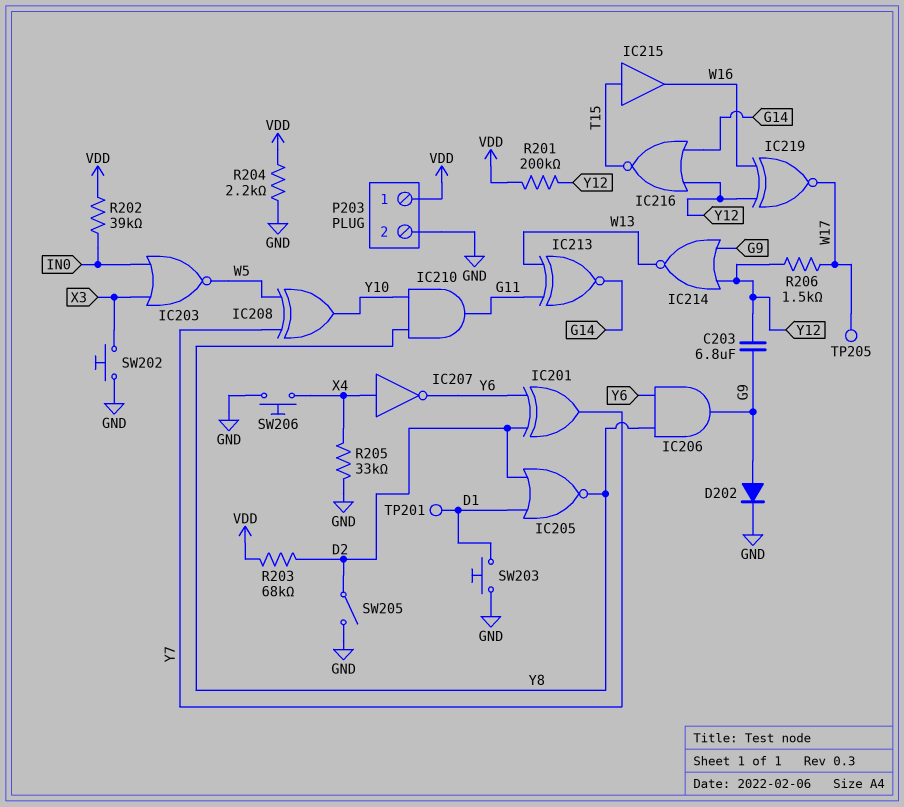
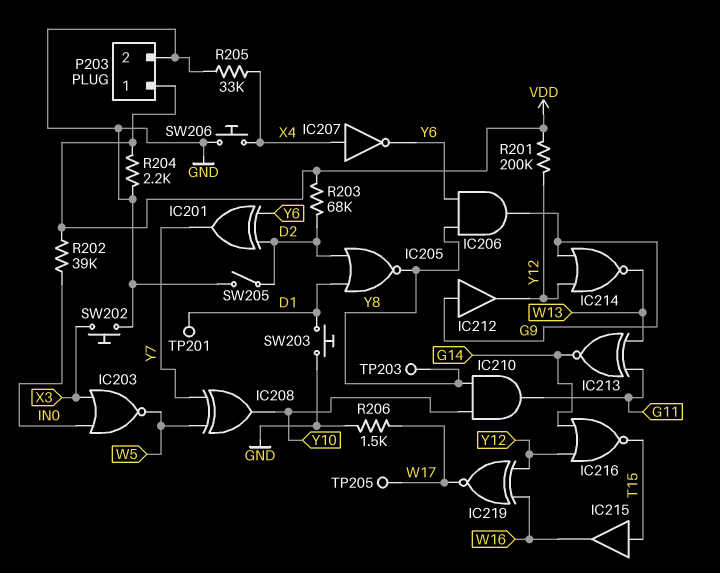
C203: 6.8uF (G9, Y12) -> none
D202: diode (A G9, K GND) -> none
IC212: none -> buffer (in G9, out Y12)
R206: 1.5k (W17, Y12) -> 1.5k (GND, W17)
TP203: none -> test point (Y8)

